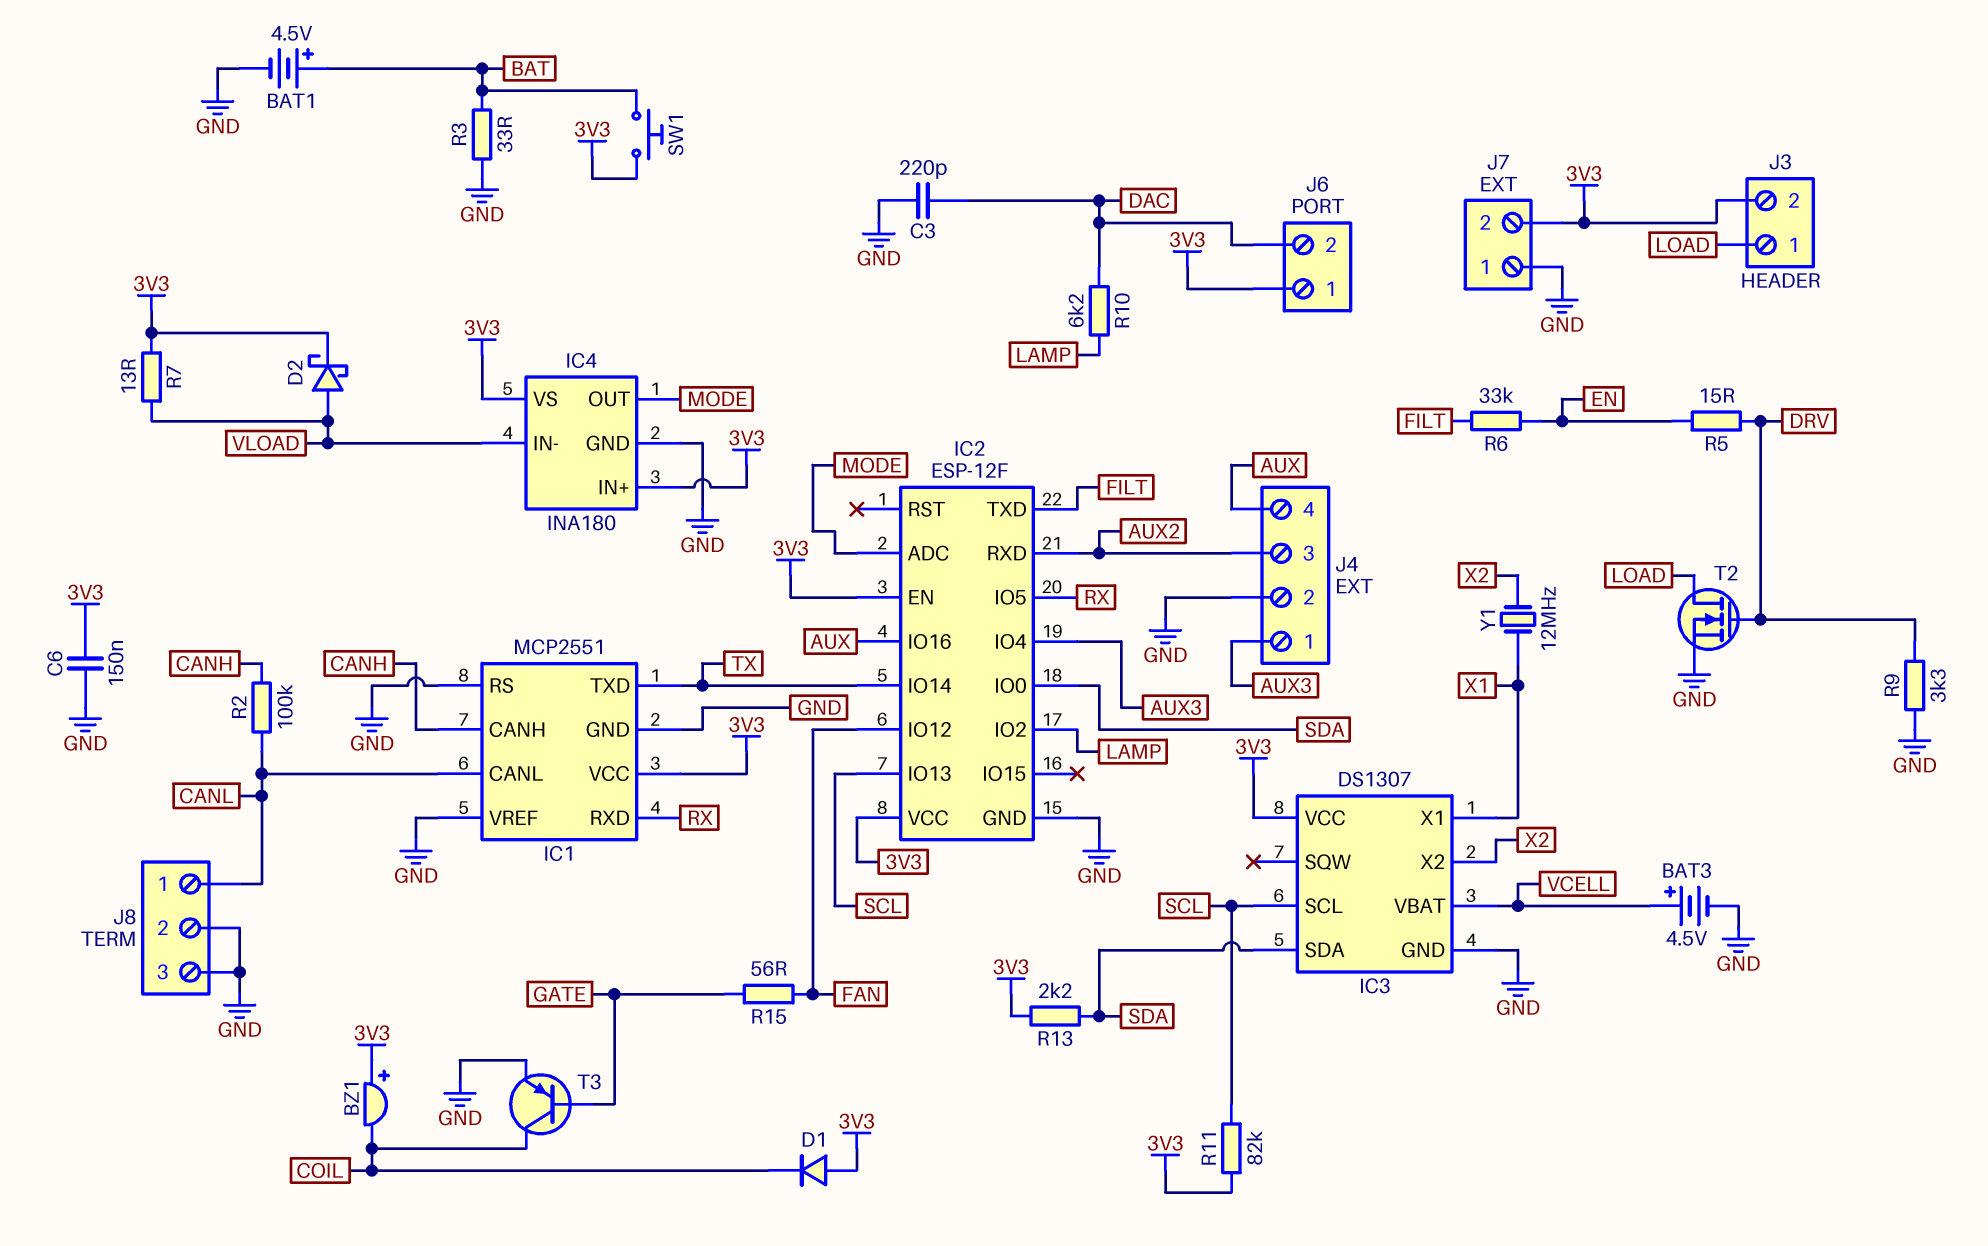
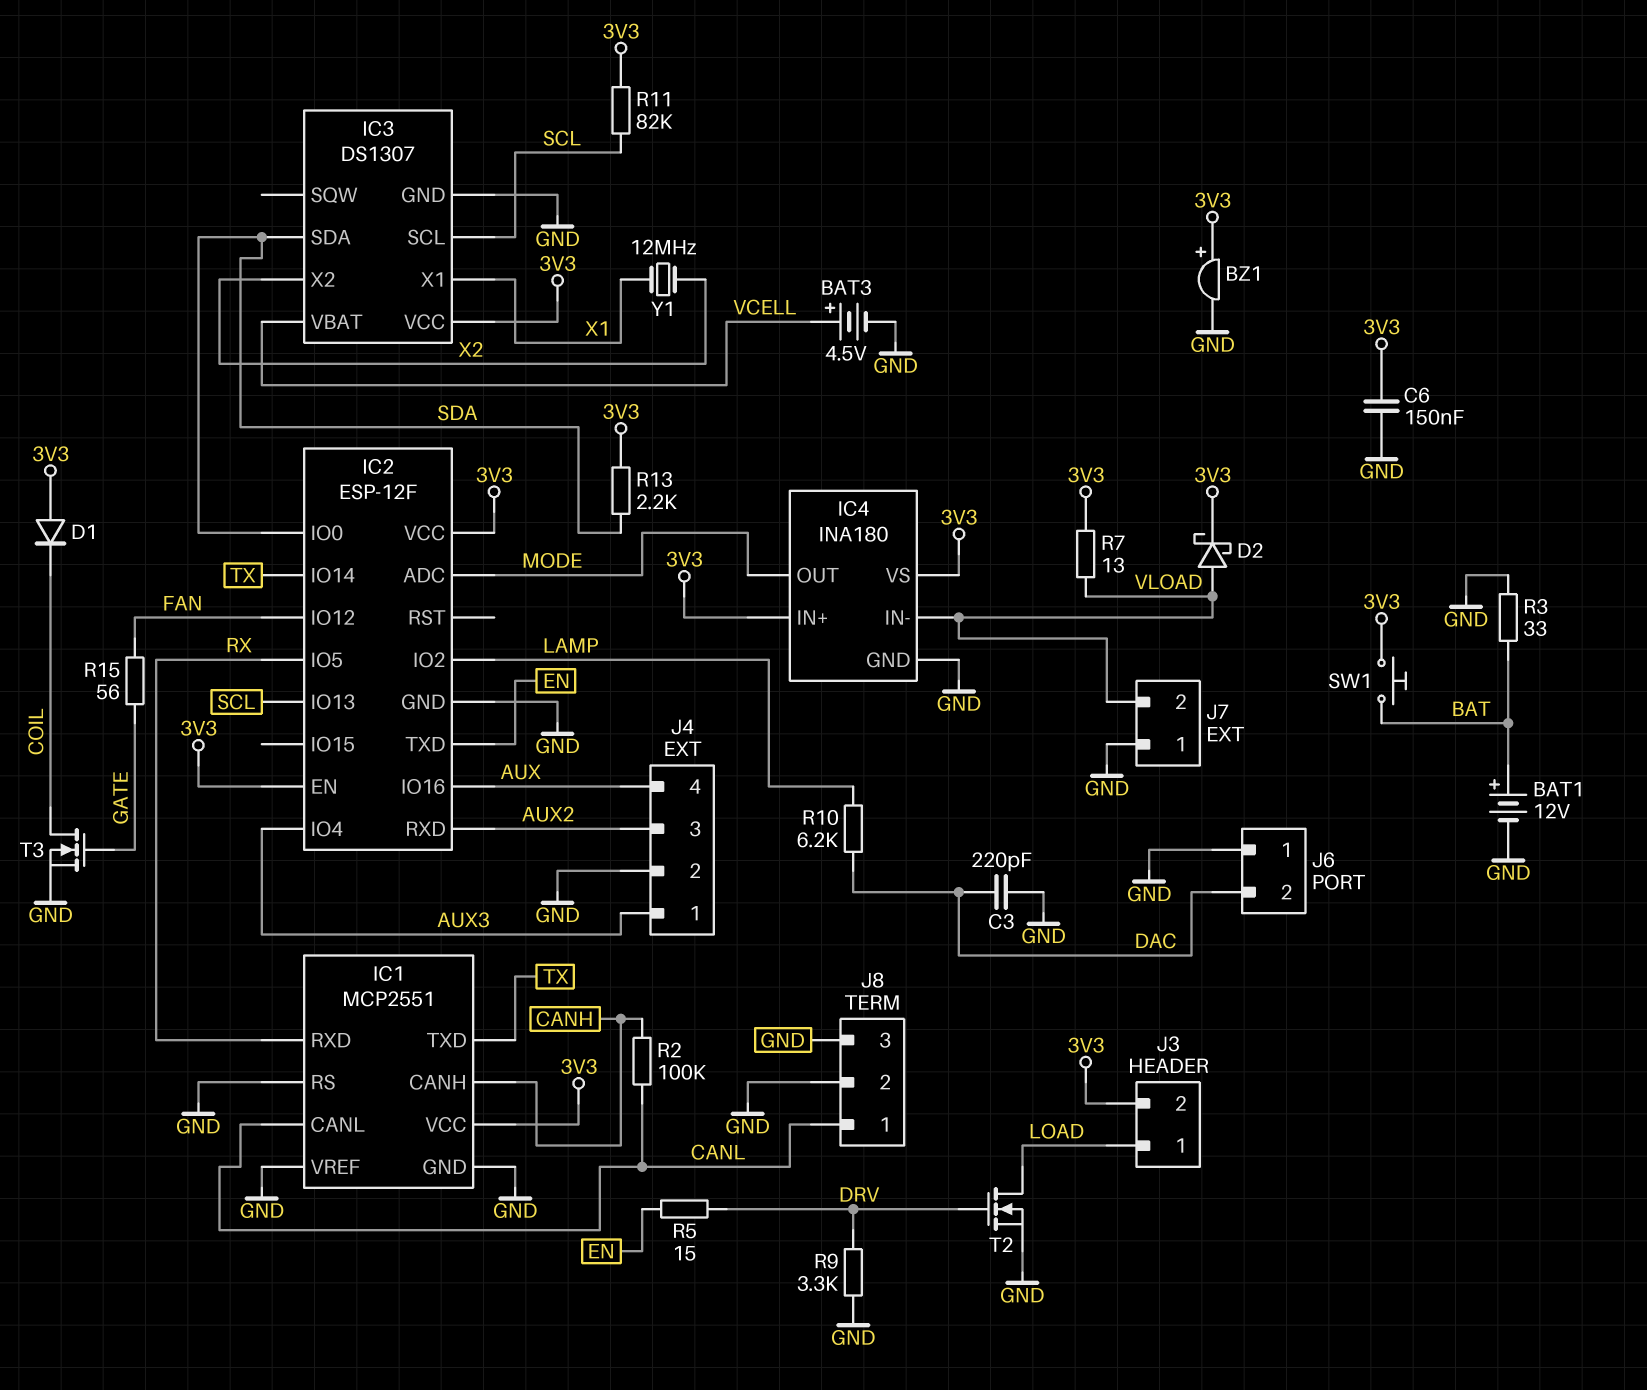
BAT1: 4.5V (plus BAT, minus GND) -> 12V (plus BAT, minus GND)
BZ1: buzzer (plus 3V3, minus COIL) -> buzzer (plus 3V3, minus GND)
IC2 pin TXD: FILT -> EN
J6 pin 1: 3V3 -> GND
J7 pin 2: 3V3 -> VLOAD
R6: 33k (EN, FILT) -> none
T3: PNP (B GATE, C COIL, E GND) -> NMOS (G GATE, D COIL, S GND)

